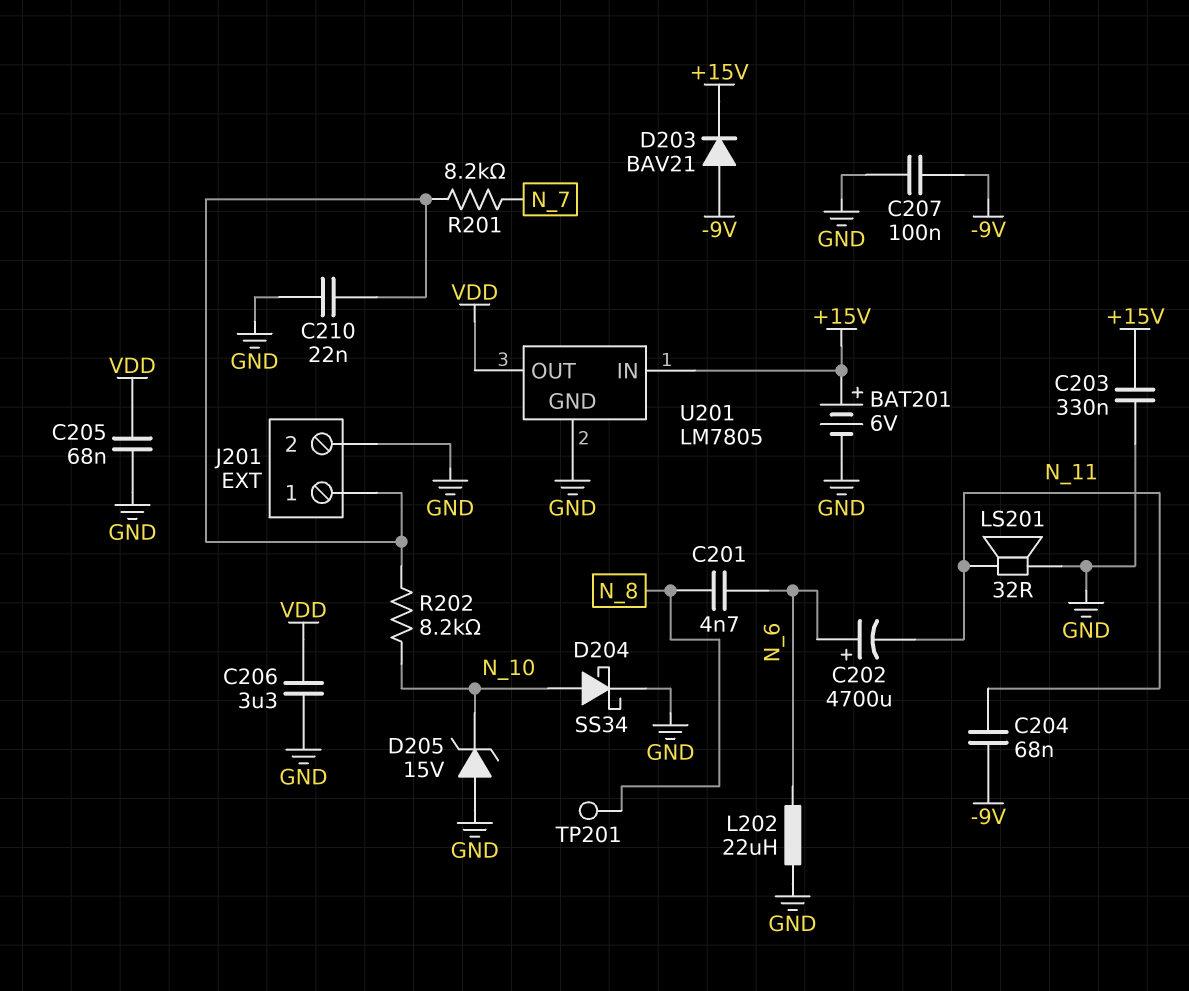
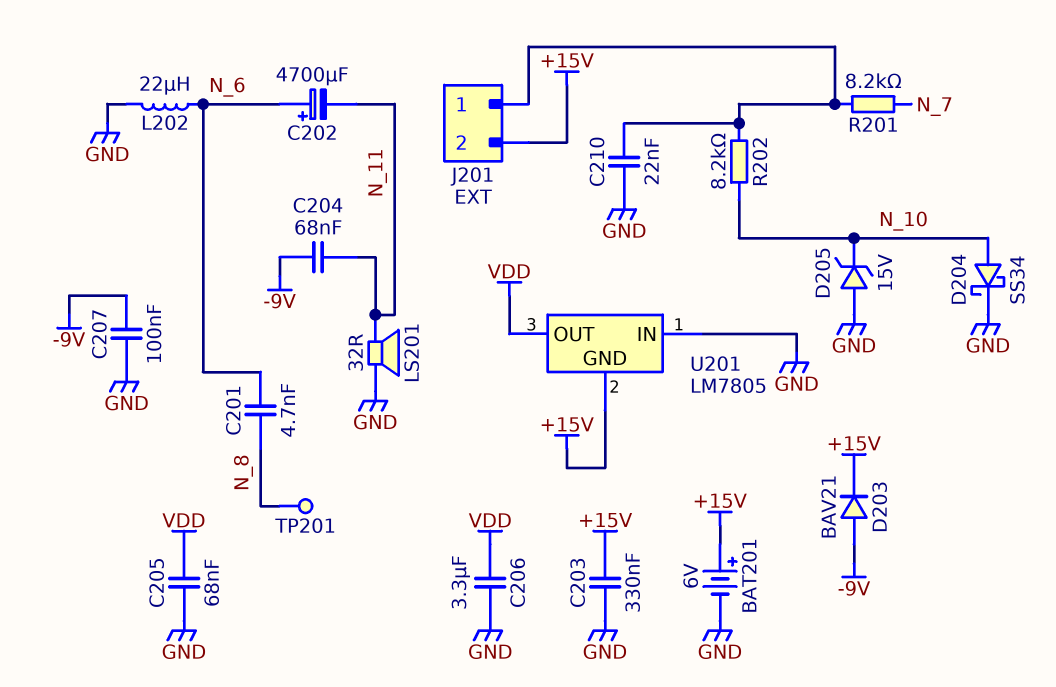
J201 pin 2: GND -> +15V
U201 pin GND: GND -> +15V
U201 pin IN: +15V -> GND

